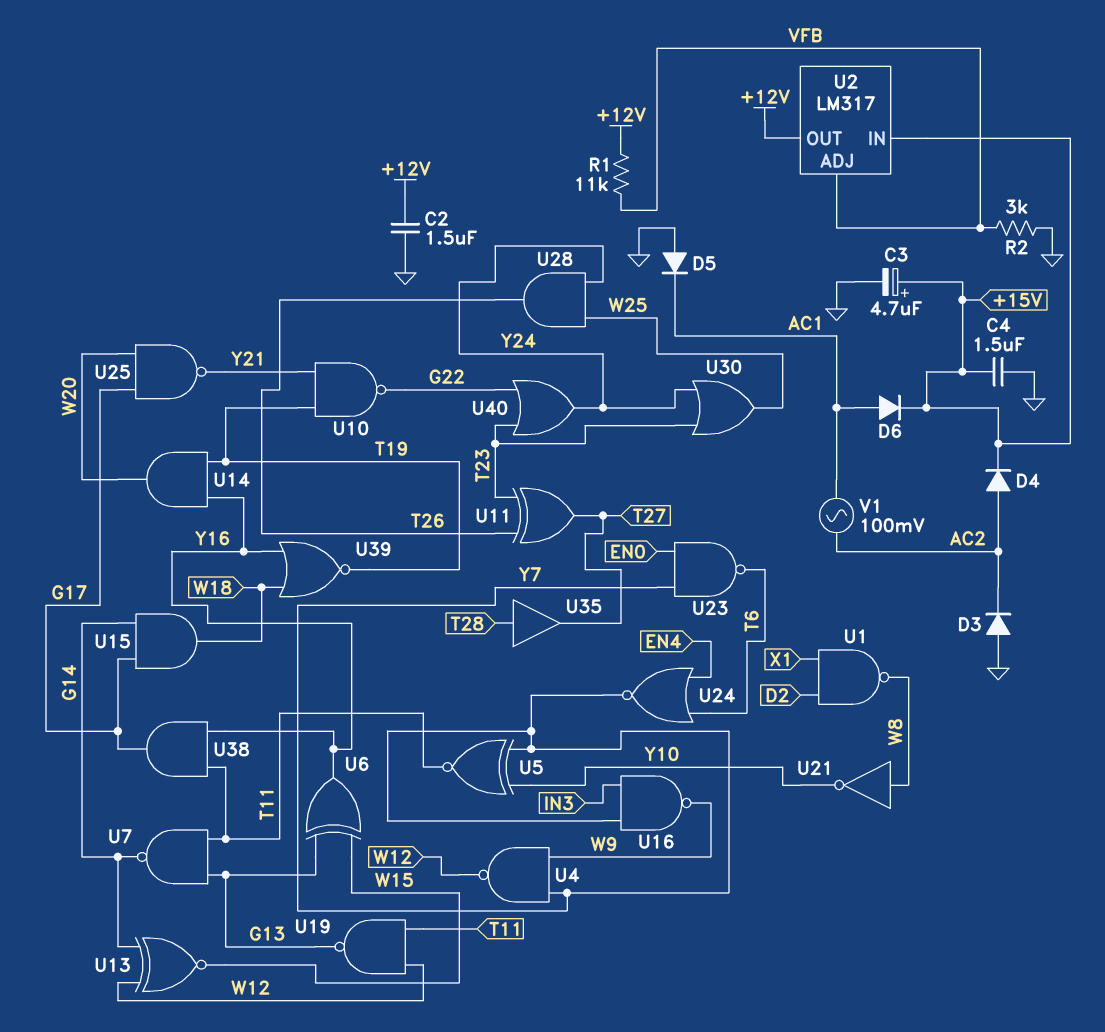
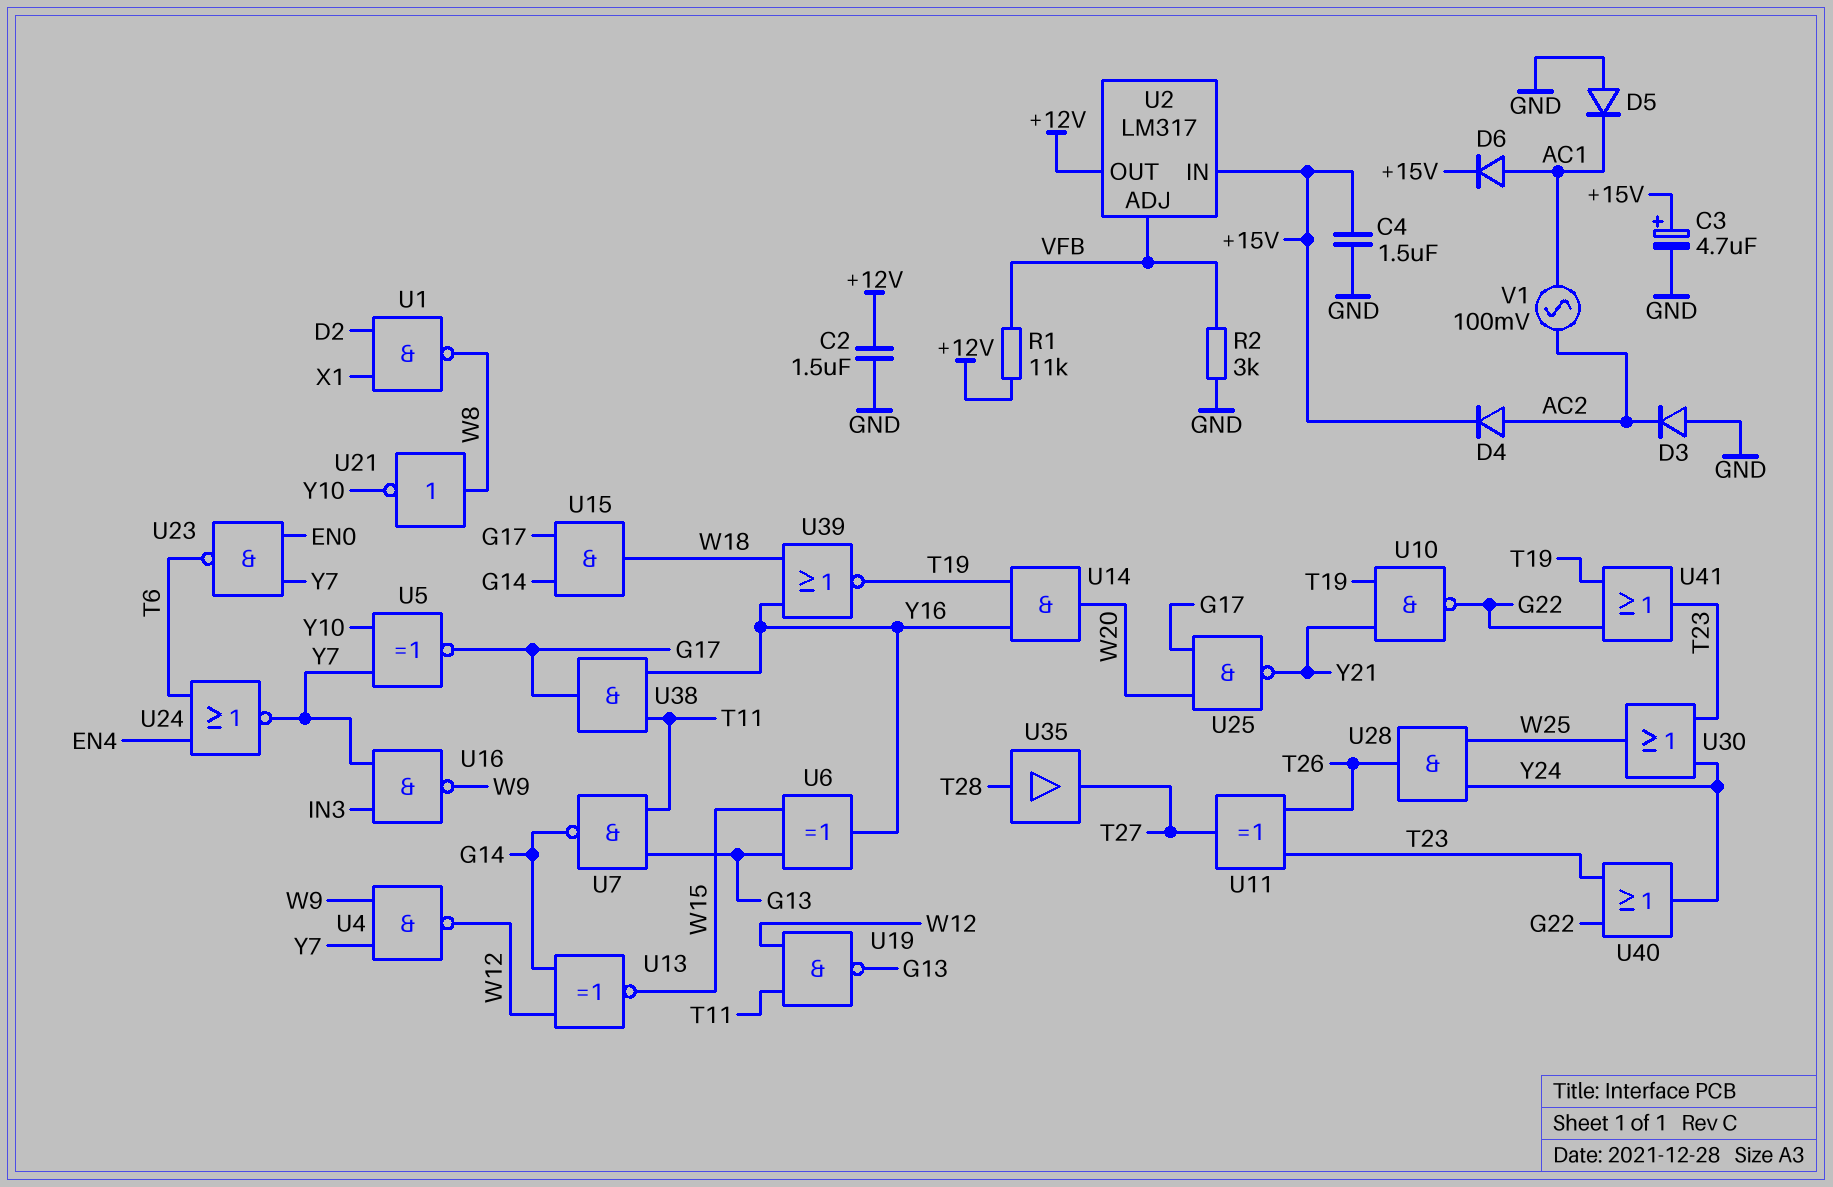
U5: XNOR (in Y7, in Y10, out T11) -> XNOR (in Y7, in Y10, out G17)
U41: none -> OR (in G22, in T19, out T23)

